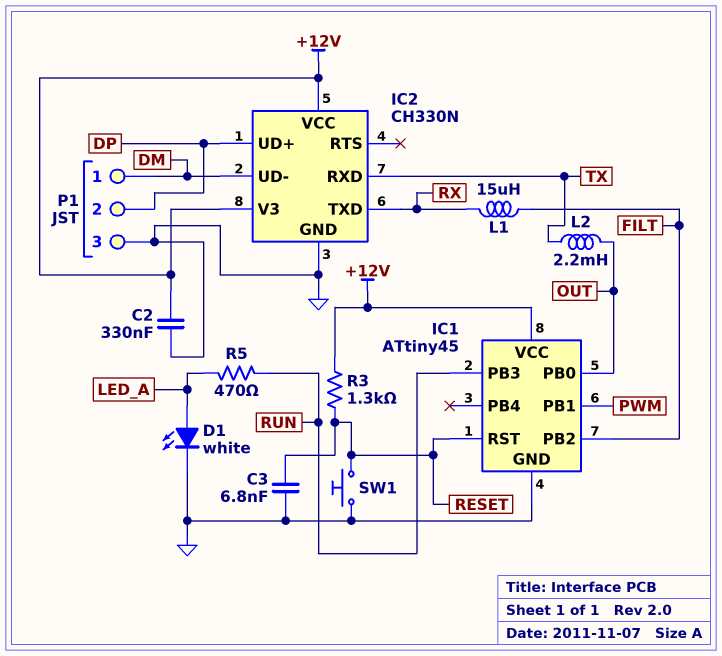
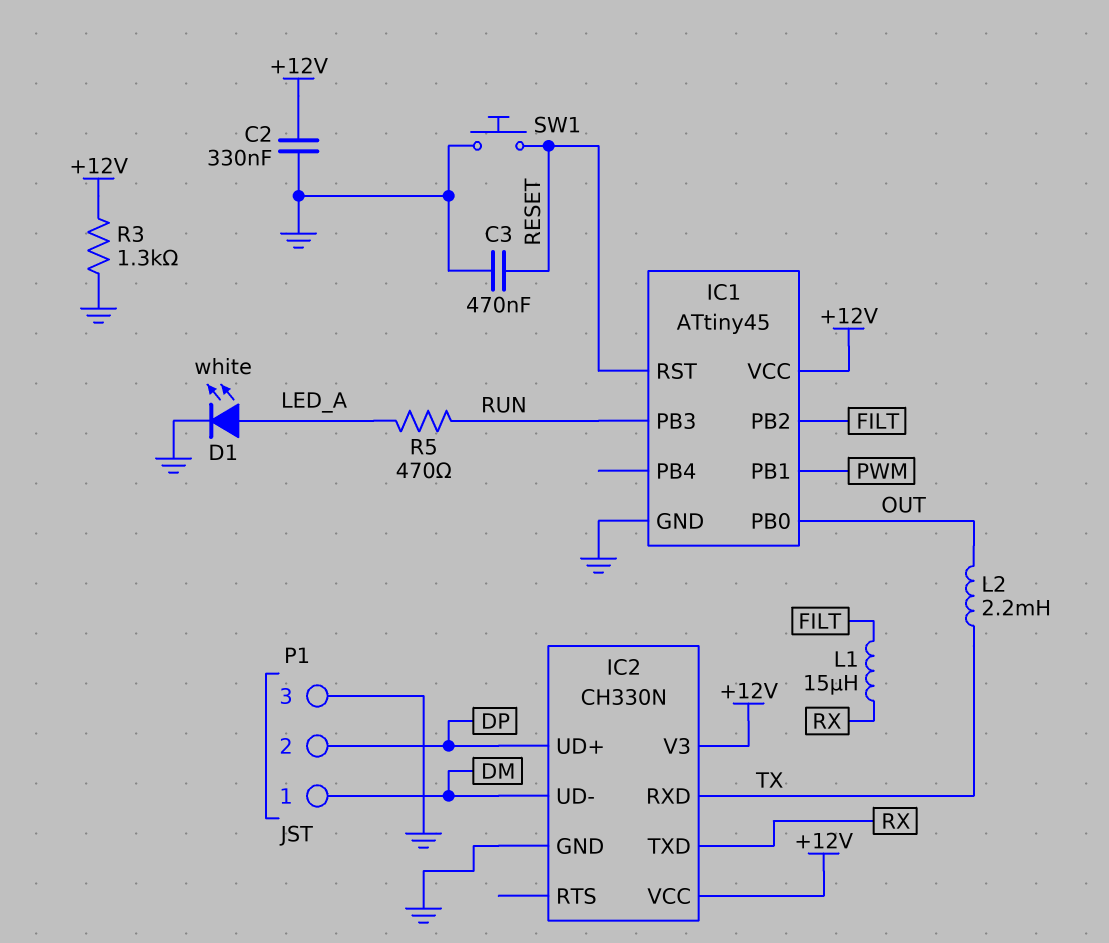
C3: 6.8nF (GND, RESET) -> 470nF (GND, RESET)
R3: 1.3k (+12V, RESET) -> 1.3k (+12V, GND)

